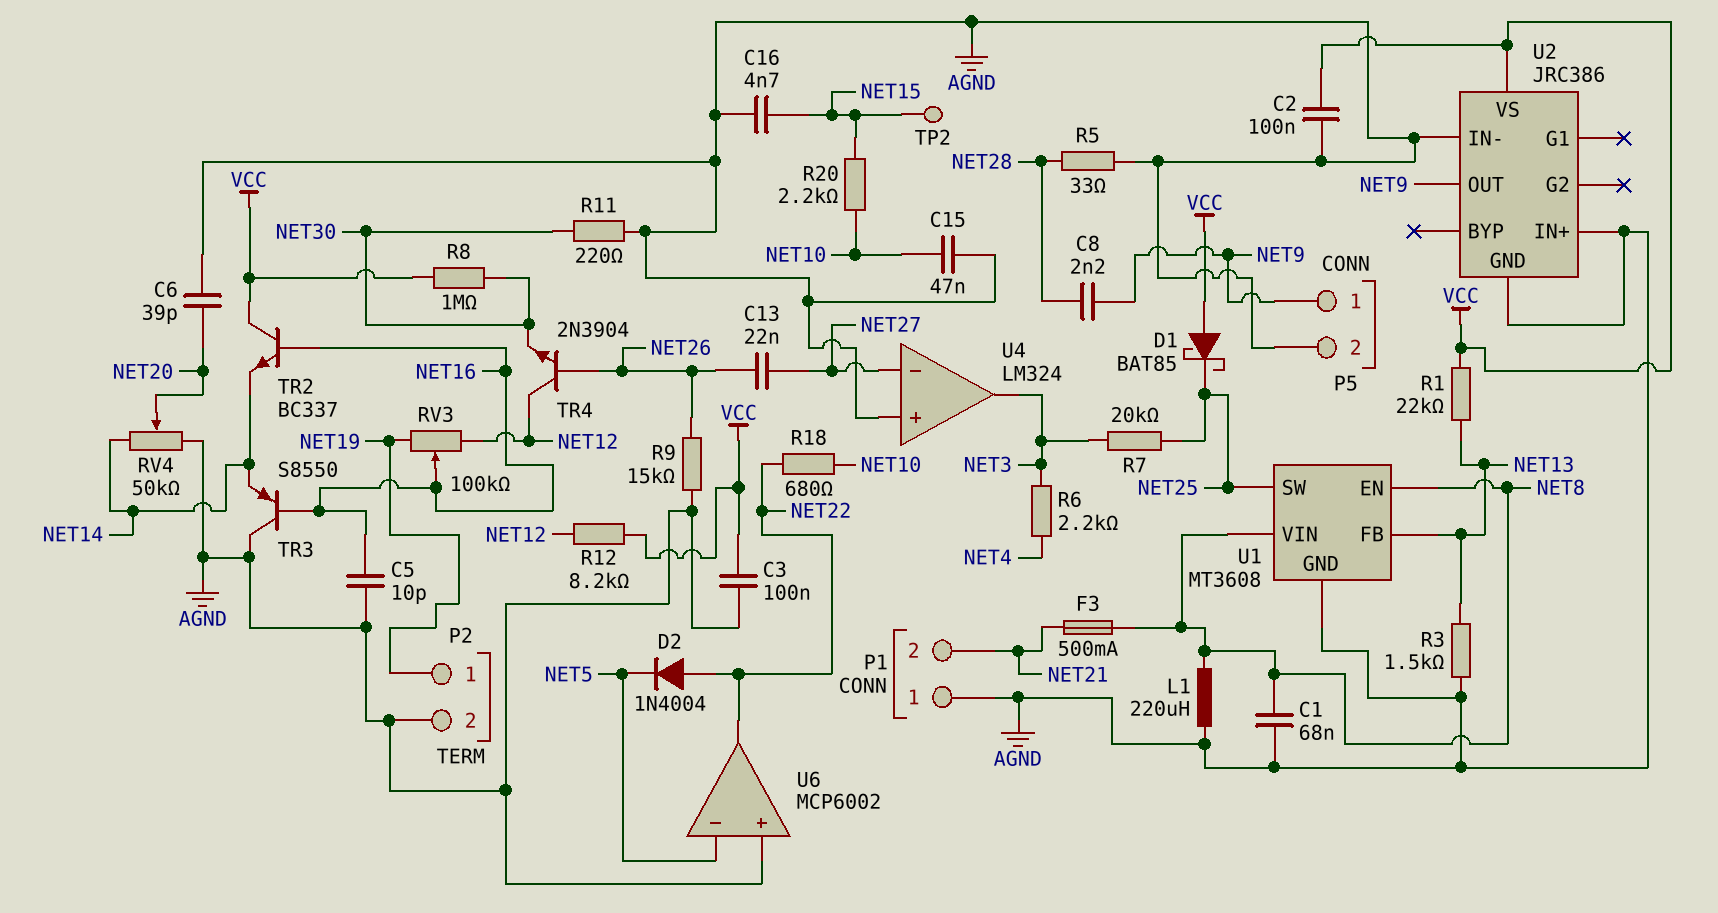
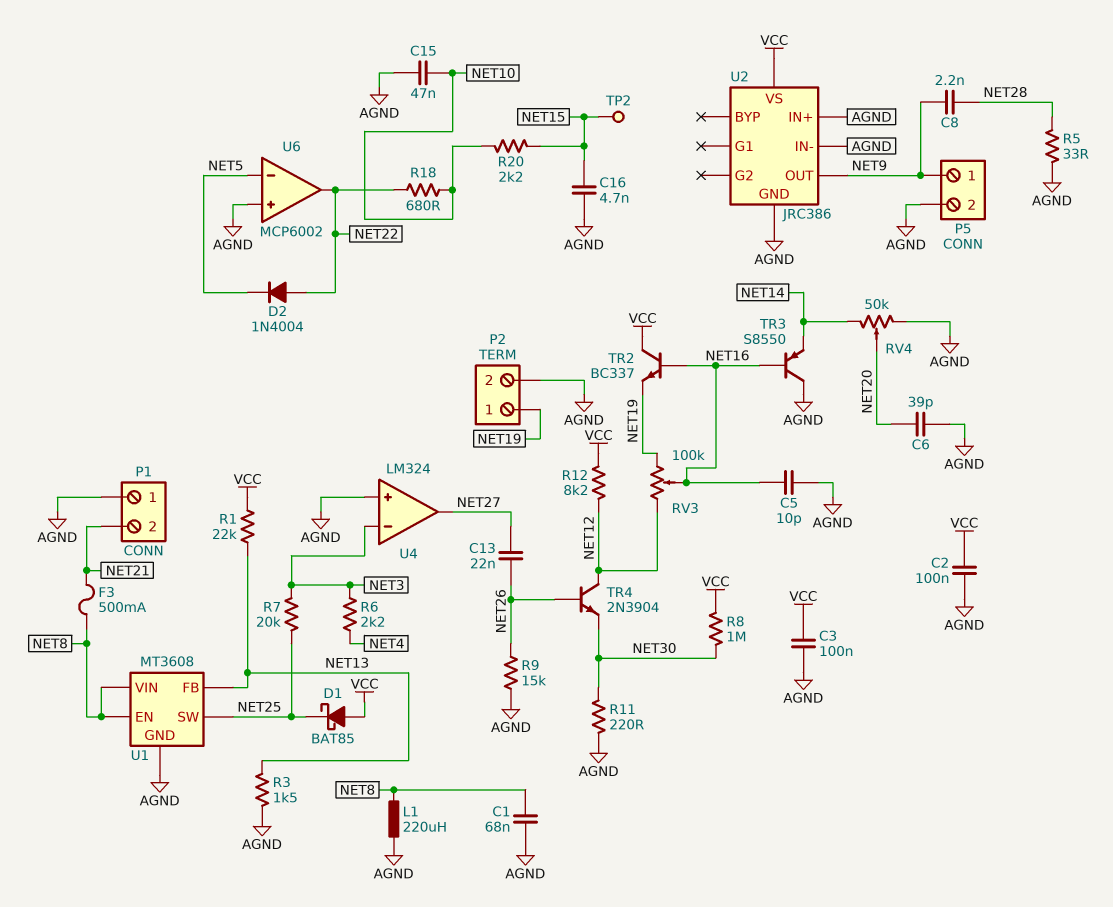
TR2: NPN BC337 (B NET16, C VCC, E NET14) -> NPN BC337 (B NET16, C VCC, E NET19)
U4 pin in-: NET27 -> NET3
U4 pin out: NET3 -> NET27

